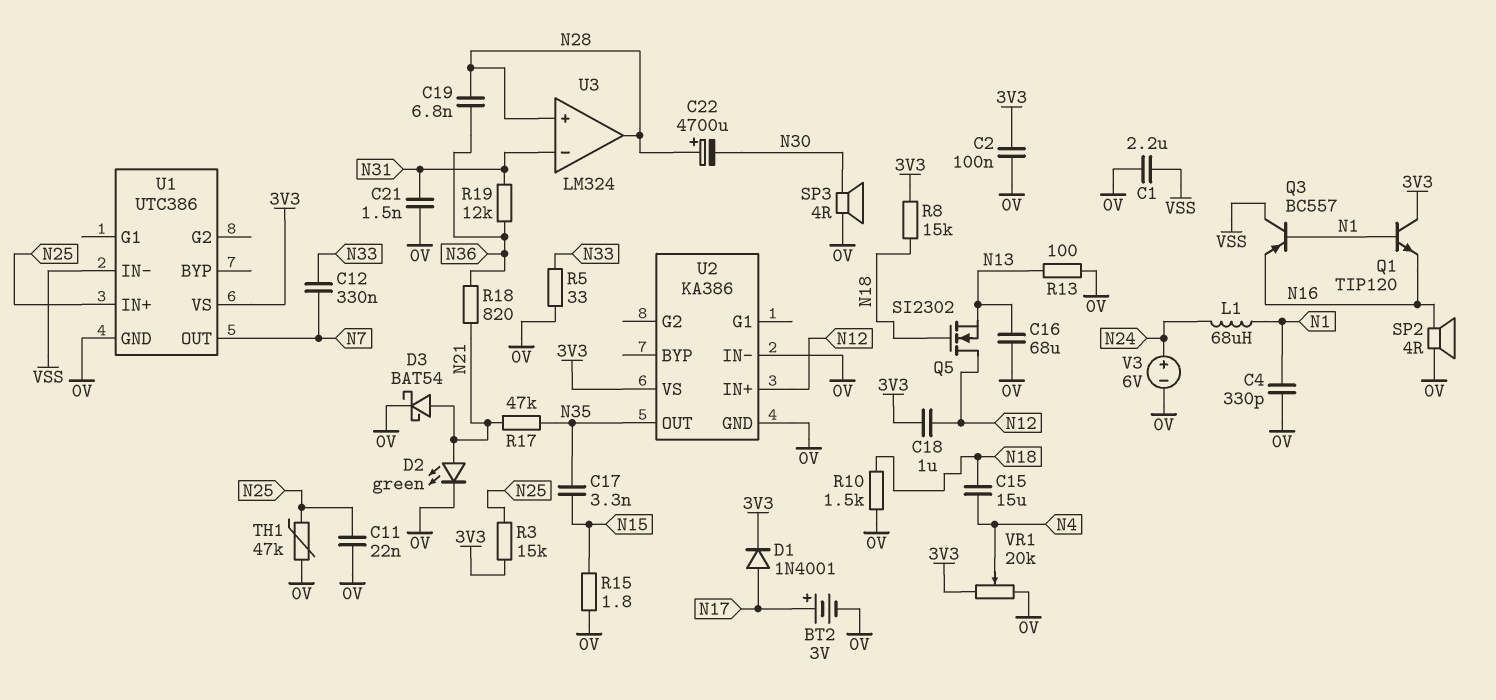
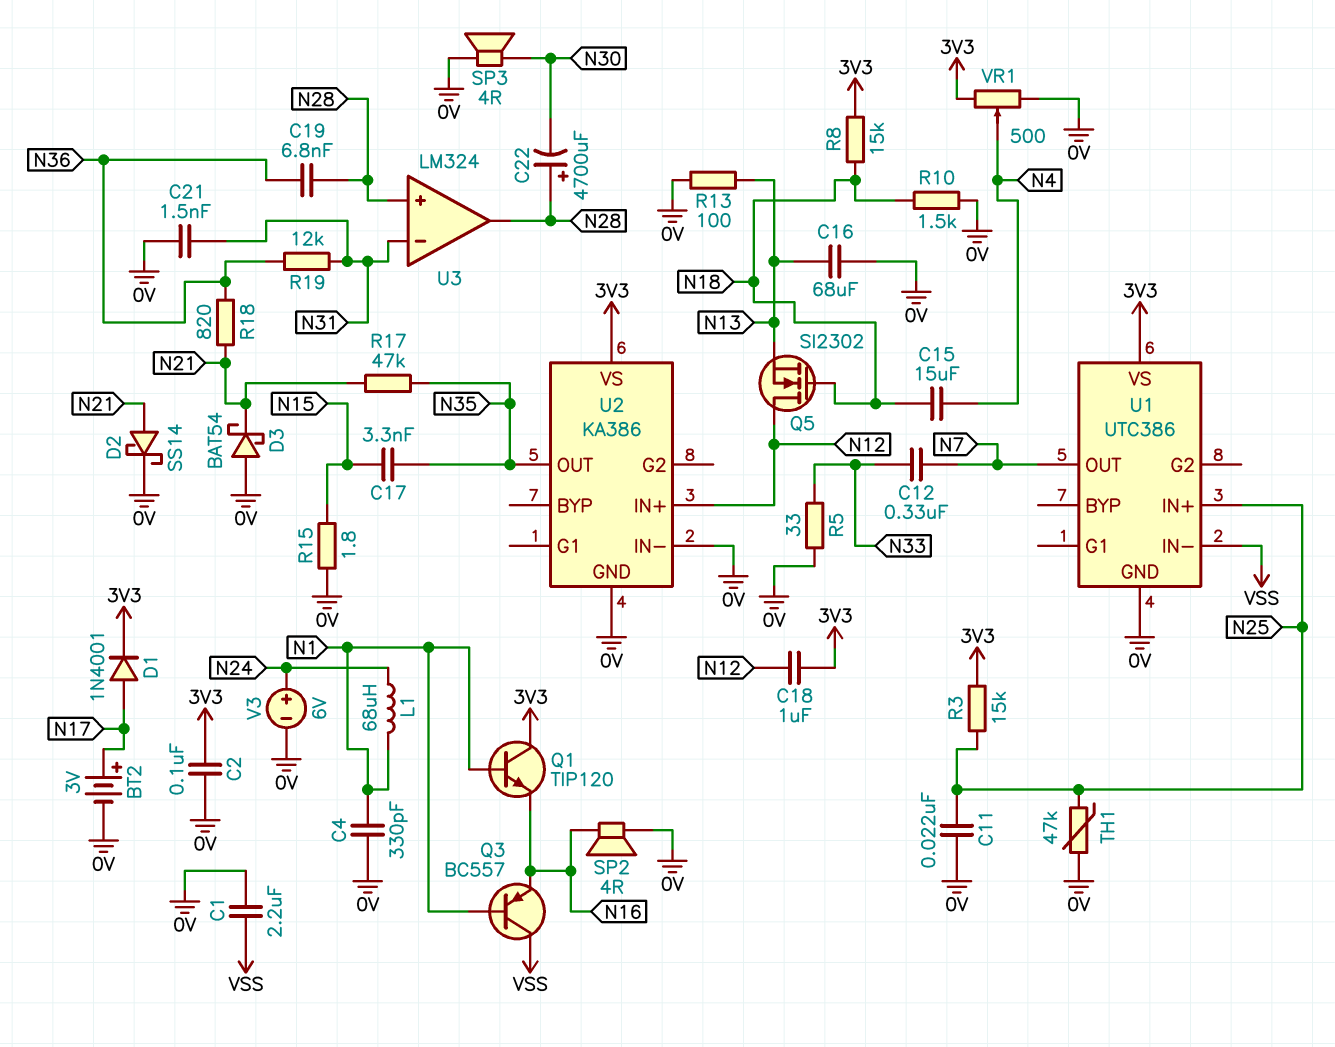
D2: LED green (A N21, K 0V) -> schottky SS14 (A N21, K 0V)
D3: schottky BAT54 (A N21, K 0V) -> schottky BAT54 (A 0V, K N21)
VR1: 20k (0V, 3V3, wiper N4) -> 500 (0V, 3V3, wiper N4)

